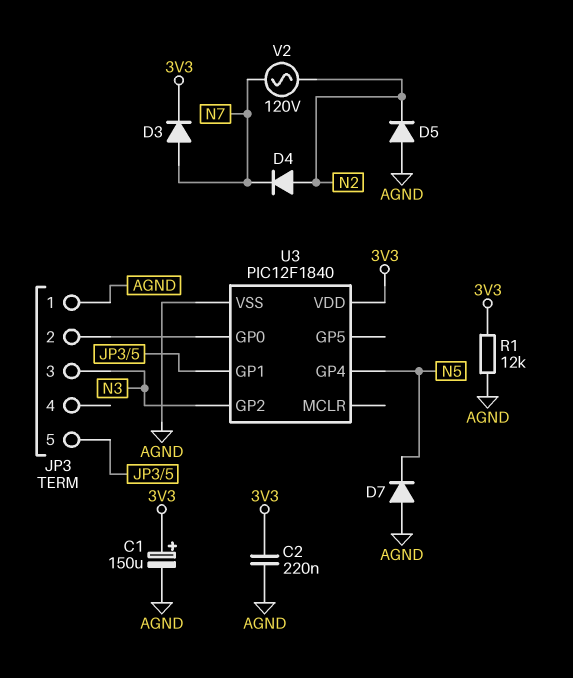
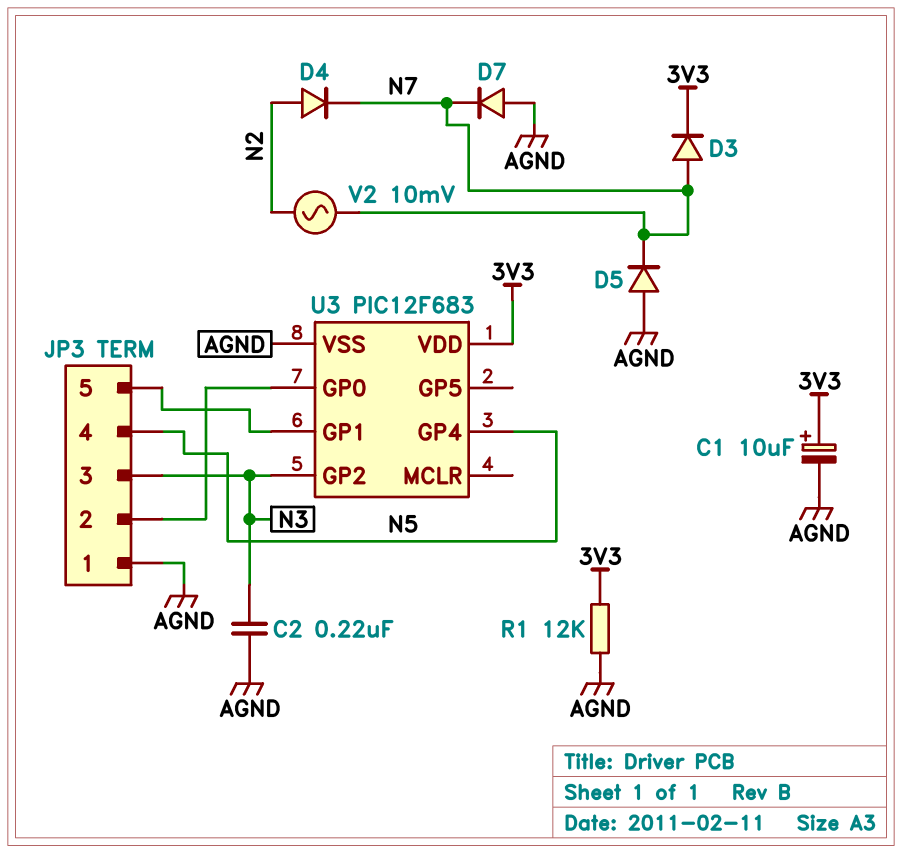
C1: 150uF (plus 3V3, minus AGND) -> 10uF (plus 3V3, minus AGND)
C2: 220nF (3V3, AGND) -> 220nF (AGND, N3)
D5: diode (A AGND, K N2) -> diode (A AGND, K N7)
D7: diode (A AGND, K N5) -> diode (A AGND, K N7)
JP3 pin 4: none -> N5
U3: PIC12F1840 -> PIC12F683
V2: AC 120V (N2, N7) -> AC 10mV (N2, N7)

